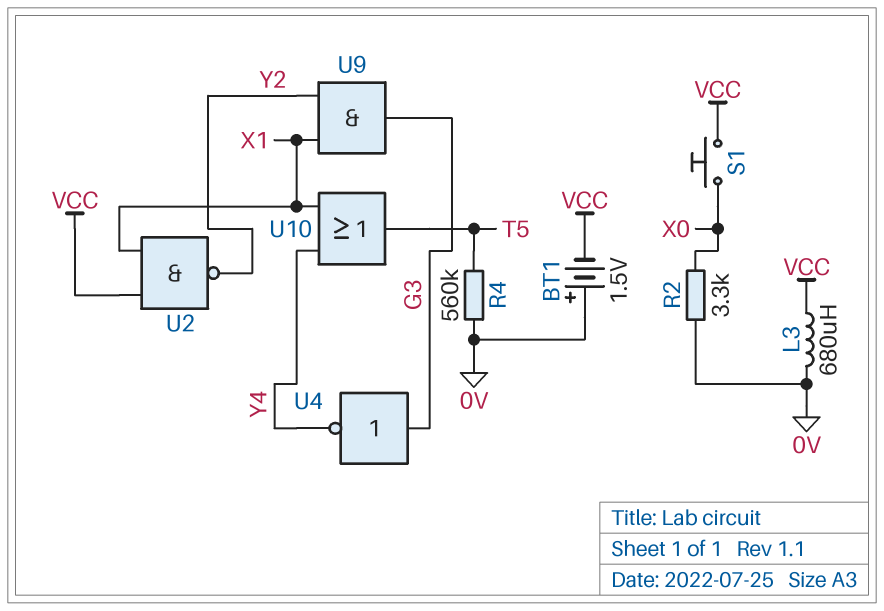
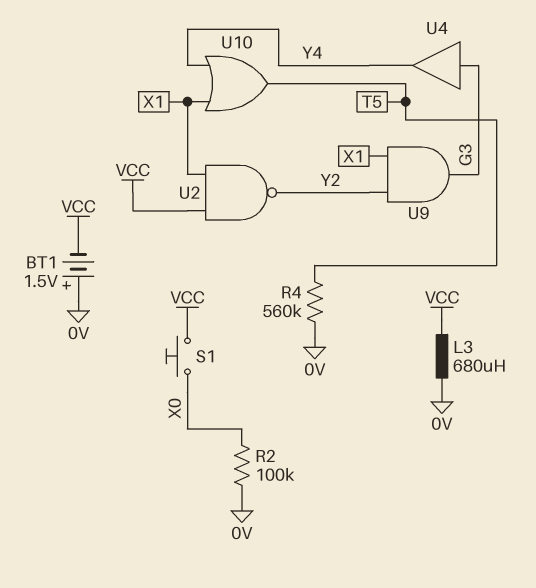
R2: 3.3k (0V, X0) -> 100k (0V, X0)
U4: NOT (in G3, out Y4) -> buffer (in G3, out Y4)

